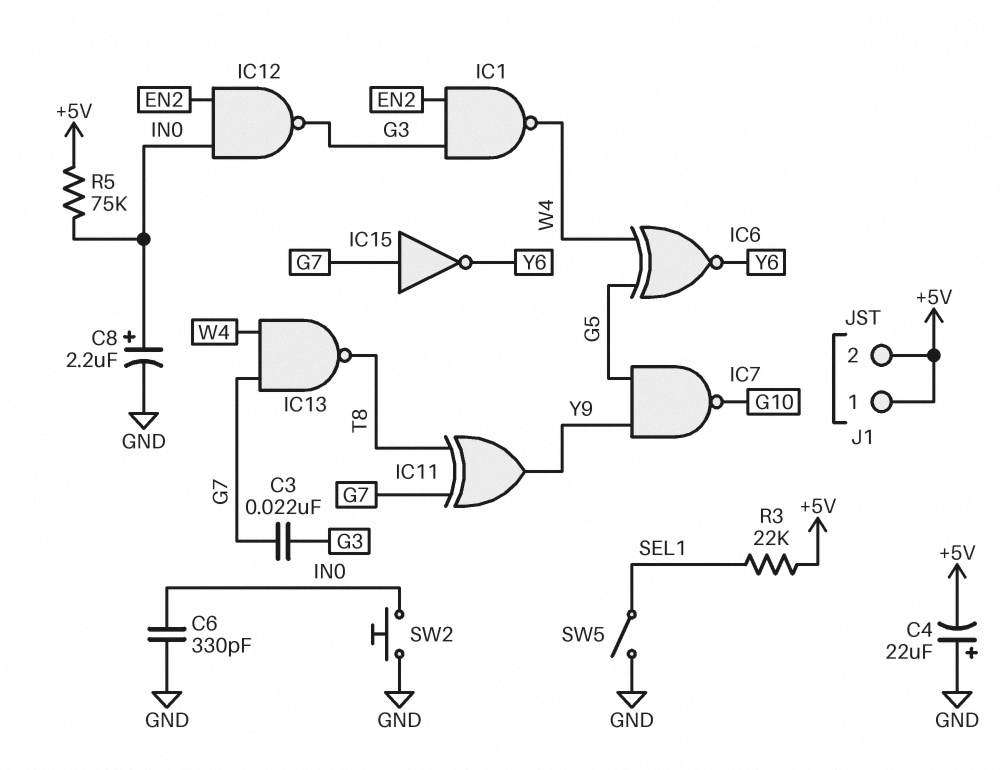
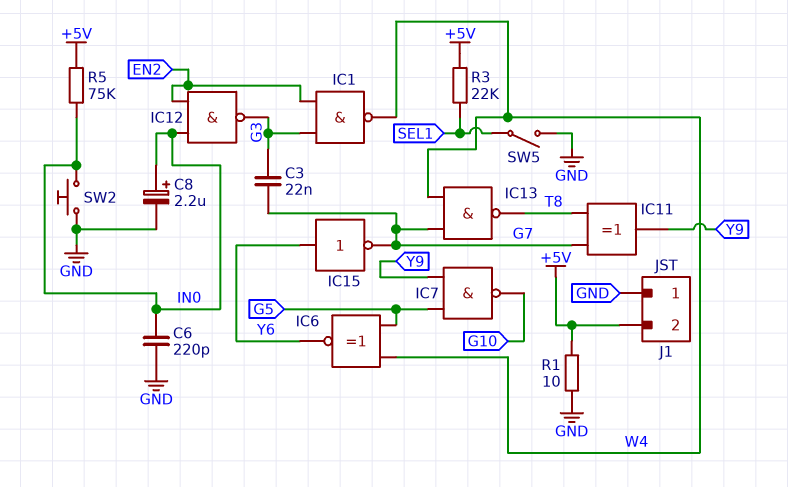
C4: 22uF (plus GND, minus +5V) -> none
C6: 330pF (GND, IN0) -> 220pF (GND, IN0)
IC15: NOT (in G7, out Y6) -> NOT (in Y6, out G7)
J1 pin 1: +5V -> GND
R1: none -> 10 (+5V, GND)

